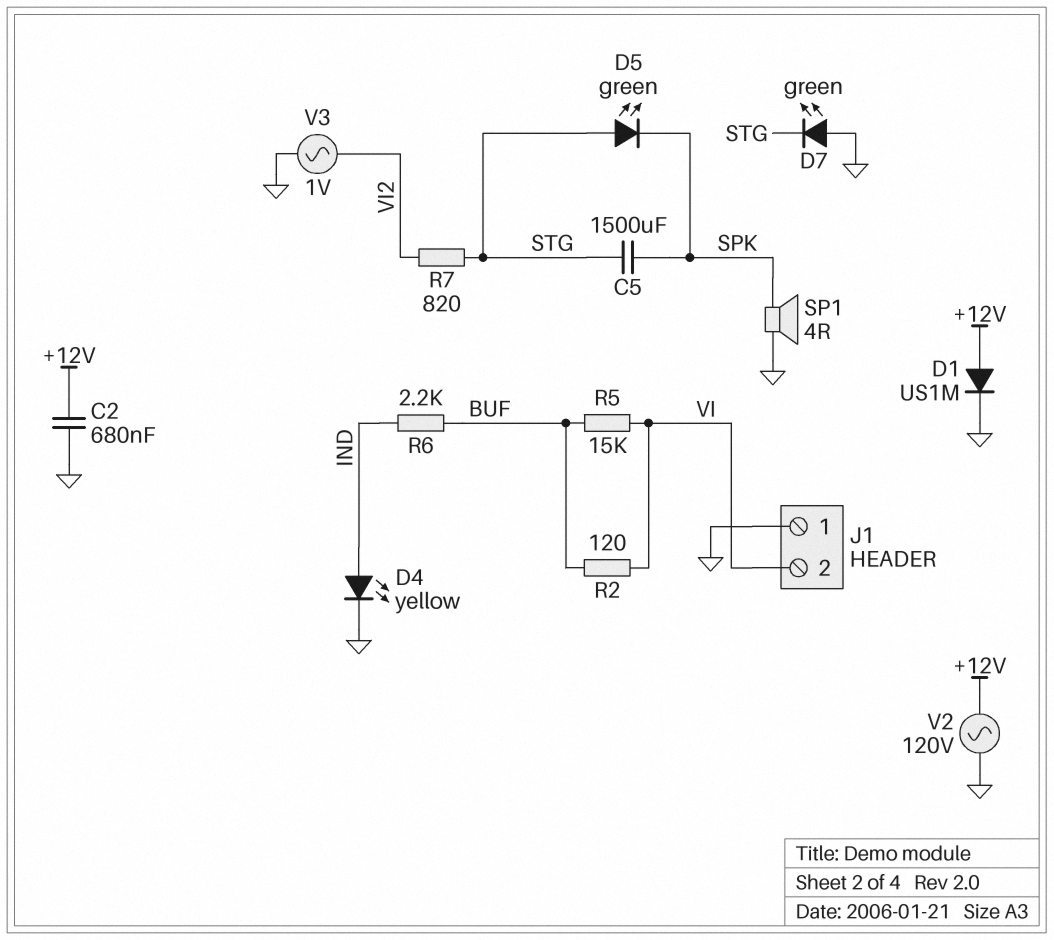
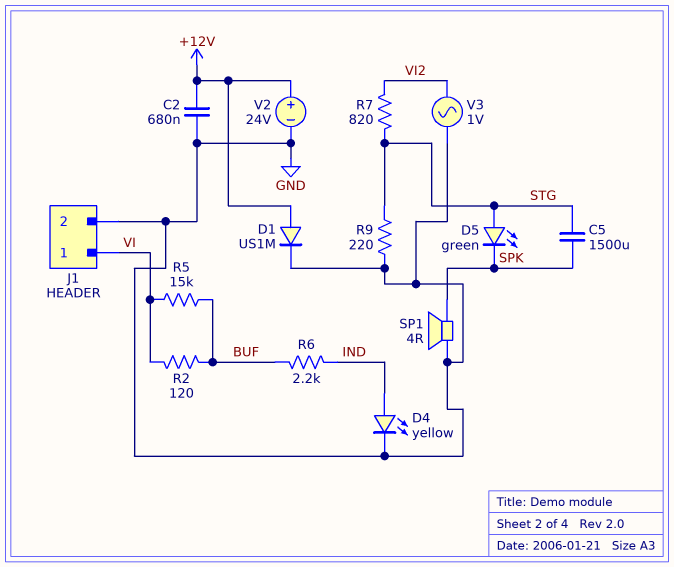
D7: LED green (A GND, K STG) -> none
J1 pin 1: GND -> VI
J1 pin 2: VI -> GND
R9: none -> 220 (GND, STG)
V2: AC 120V (+12V, GND) -> 24V (plus +12V, minus GND)

